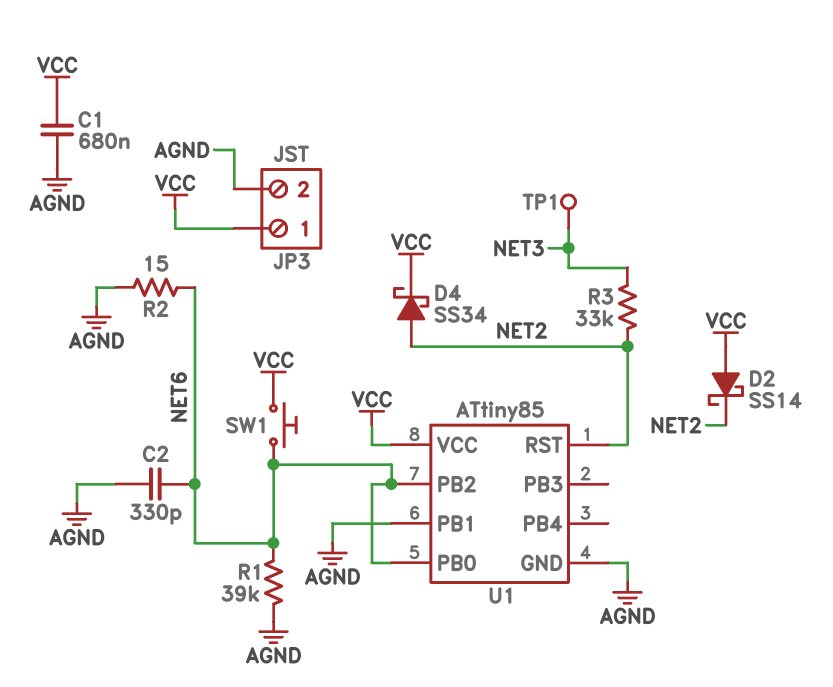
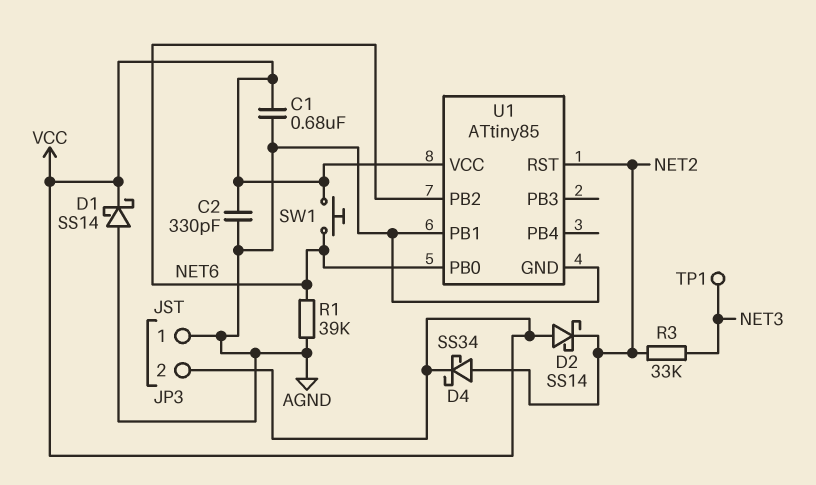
C2: 330pF (AGND, NET6) -> 330pF (AGND, VCC)
D1: none -> schottky SS14 (A AGND, K VCC)
JP3 pin 1: VCC -> AGND
JP3 pin 2: AGND -> VCC
R2: 15 (AGND, NET6) -> none

